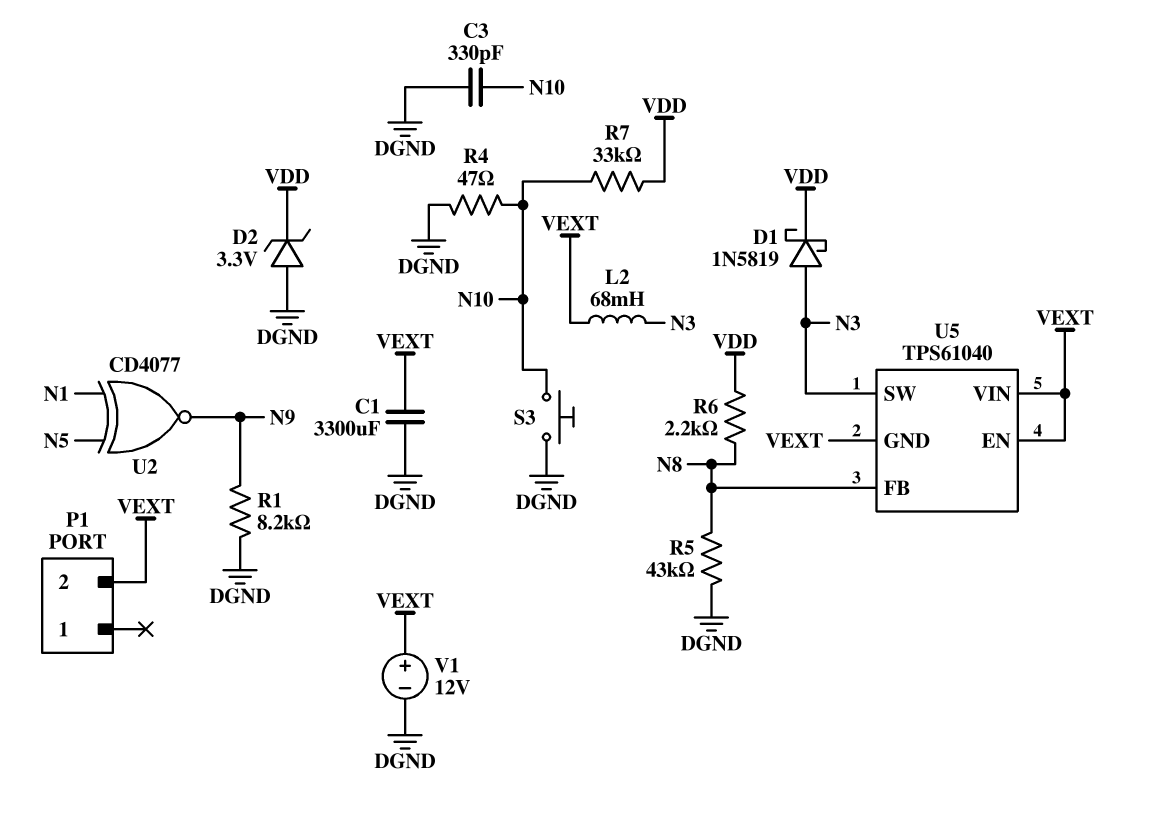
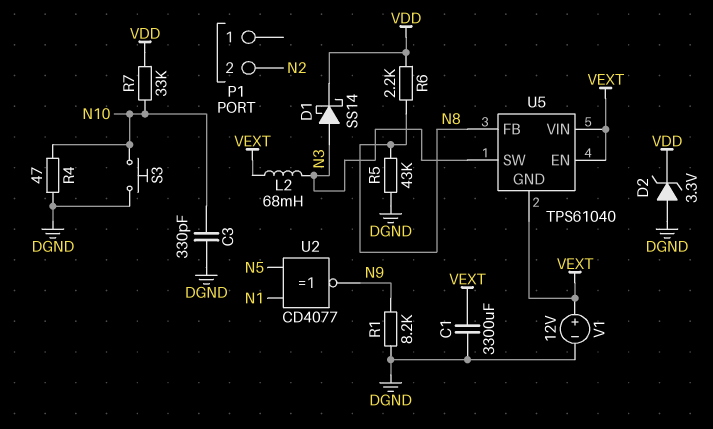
D1: schottky 1N5819 (A N3, K VDD) -> schottky SS14 (A N3, K VDD)
P1 pin 2: VEXT -> N2

